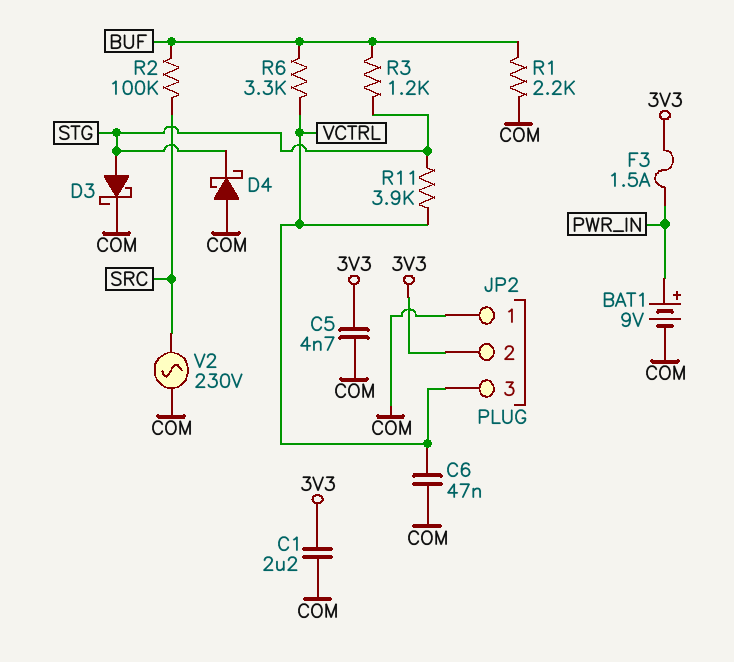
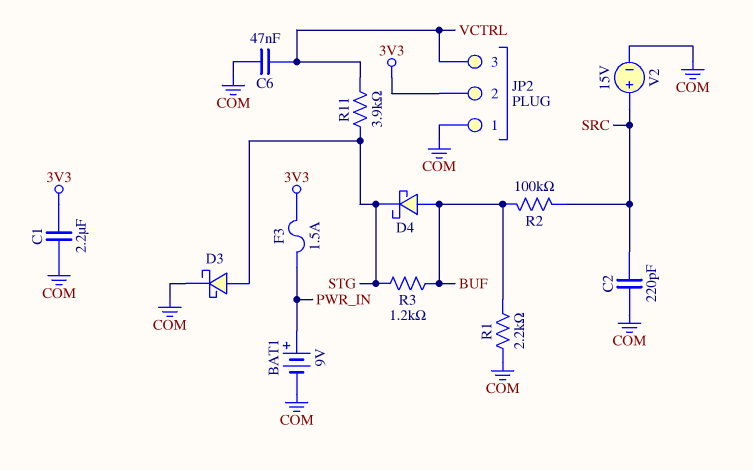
C2: none -> 220pF (COM, SRC)
C5: 4.7nF (3V3, COM) -> none
D4: schottky (A COM, K STG) -> schottky (A BUF, K STG)
R6: 3.3k (BUF, VCTRL) -> none
V2: AC 230V (COM, SRC) -> 15V (plus SRC, minus COM)

